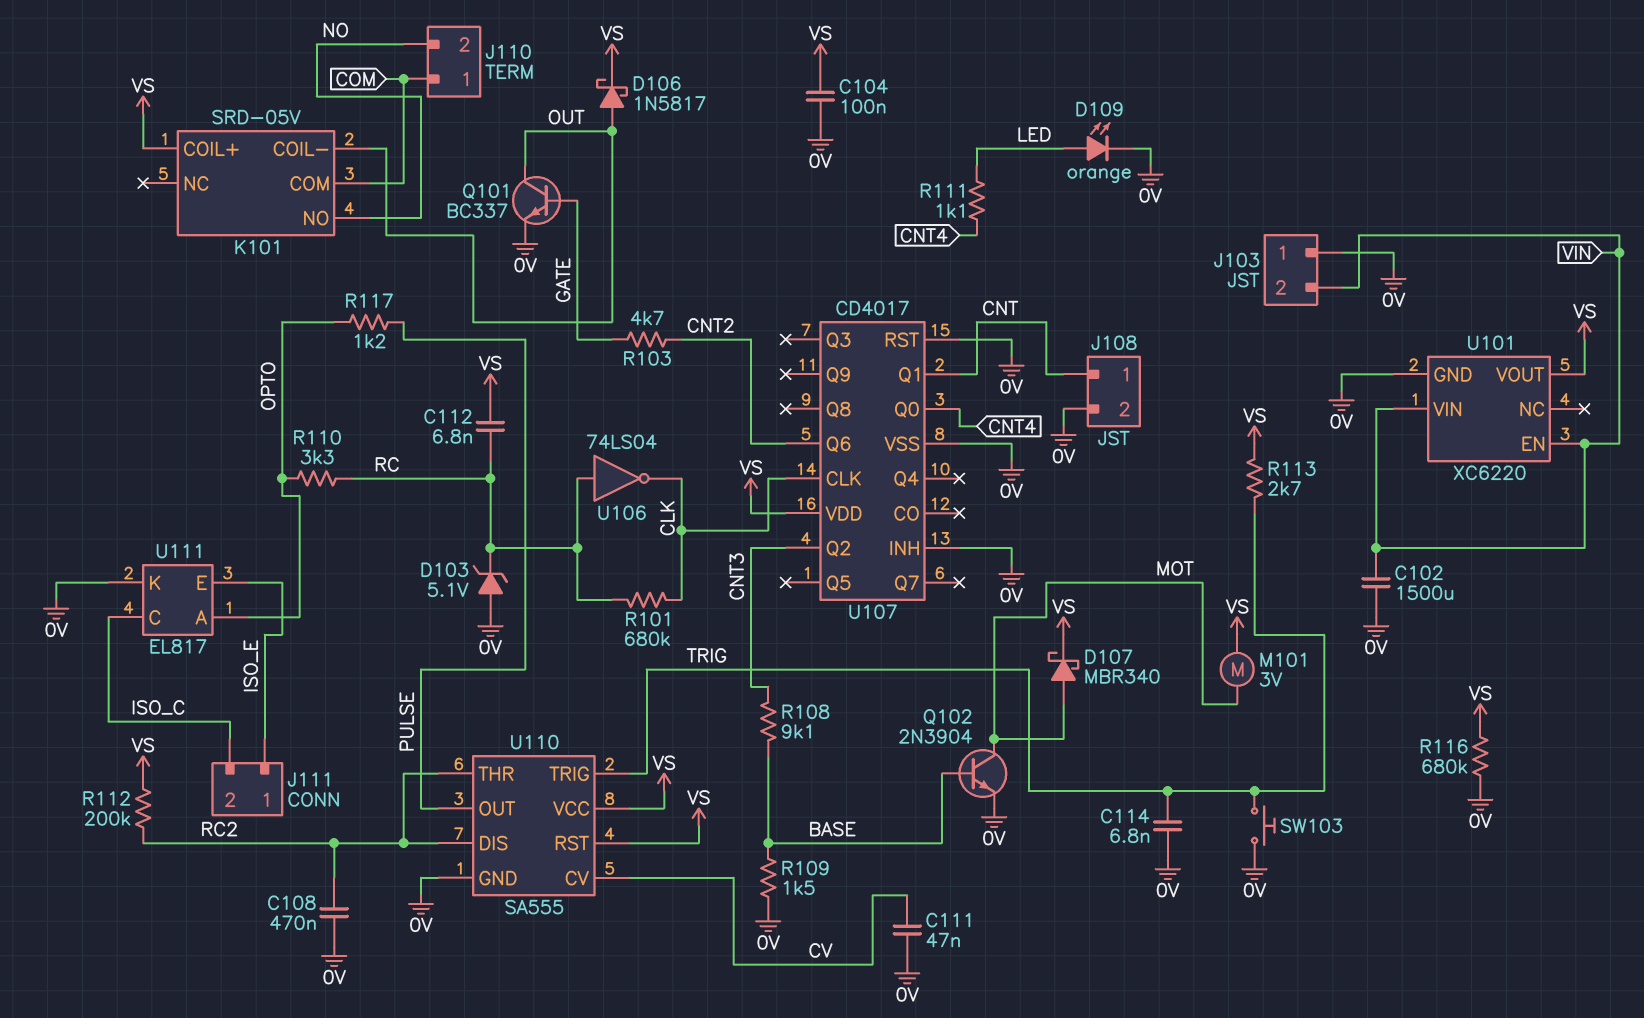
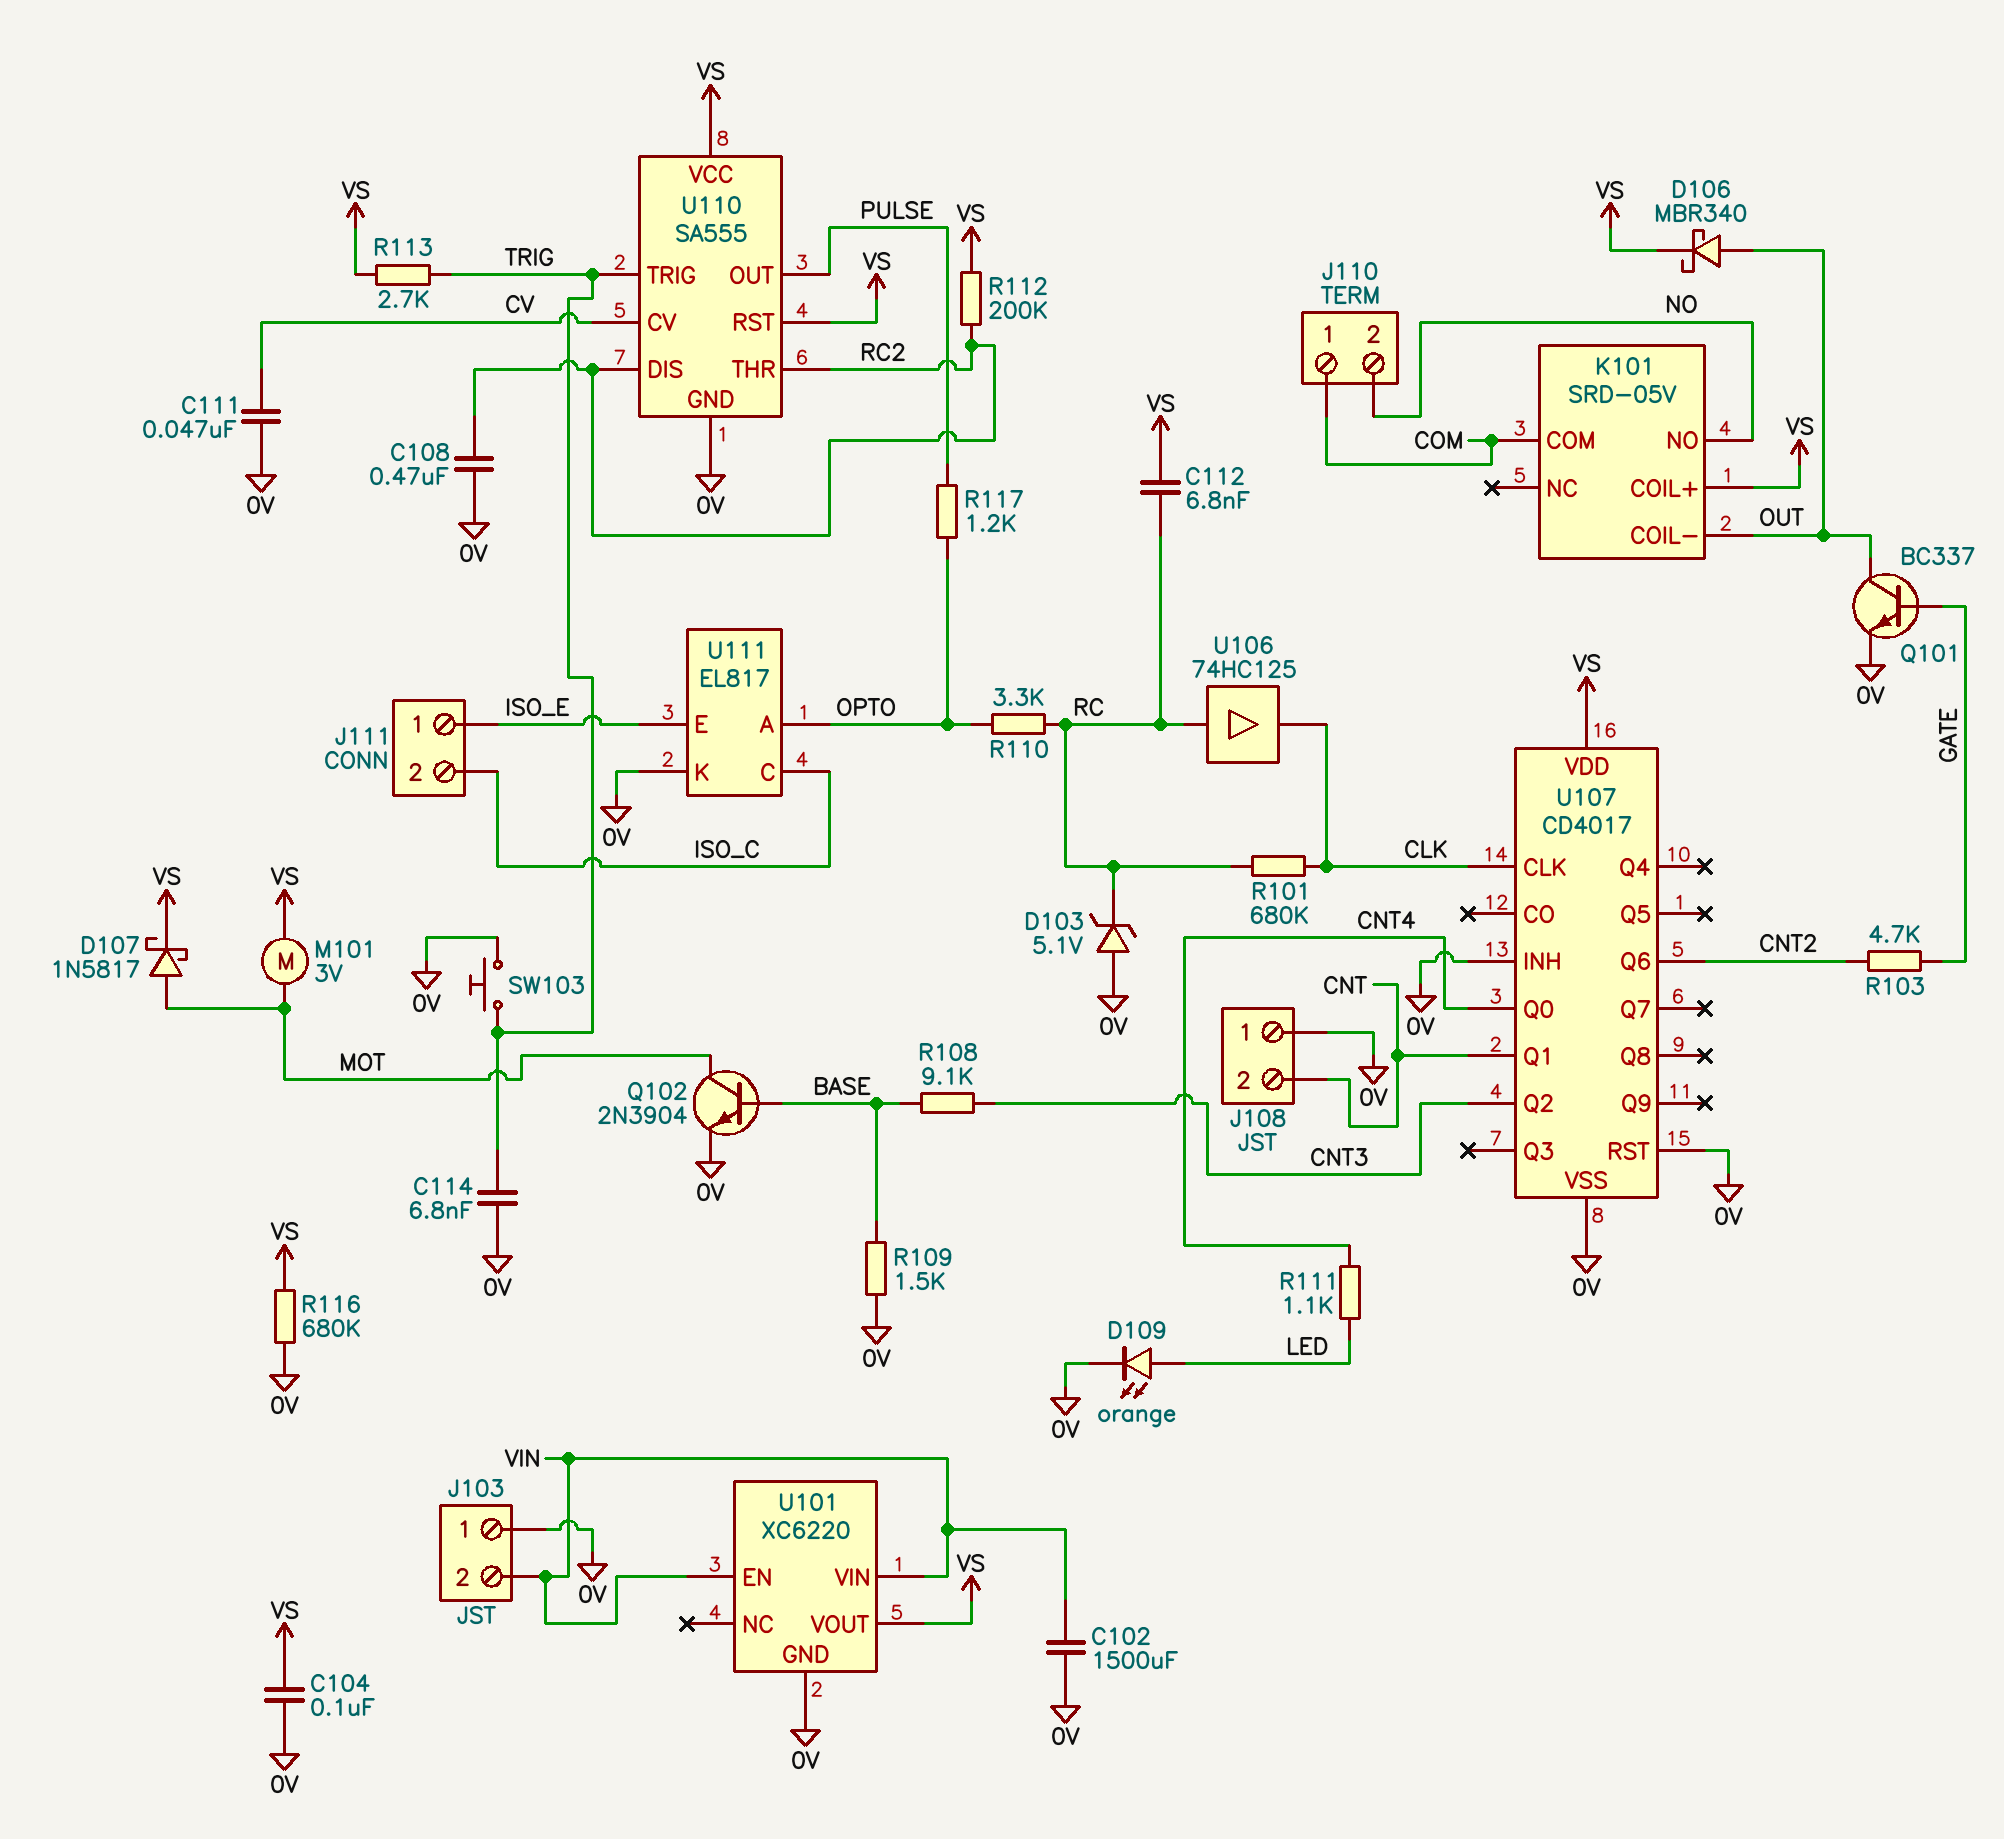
D106: schottky 1N5817 (A OUT, K VS) -> schottky MBR340 (A OUT, K VS)
D107: schottky MBR340 (A MOT, K VS) -> schottky 1N5817 (A MOT, K VS)
J108 pin 1: CNT -> 0V
J108 pin 2: 0V -> CNT
U106: NOT 74LS04 (in RC, out CLK) -> buffer 74HC125 (in RC, out CLK)

